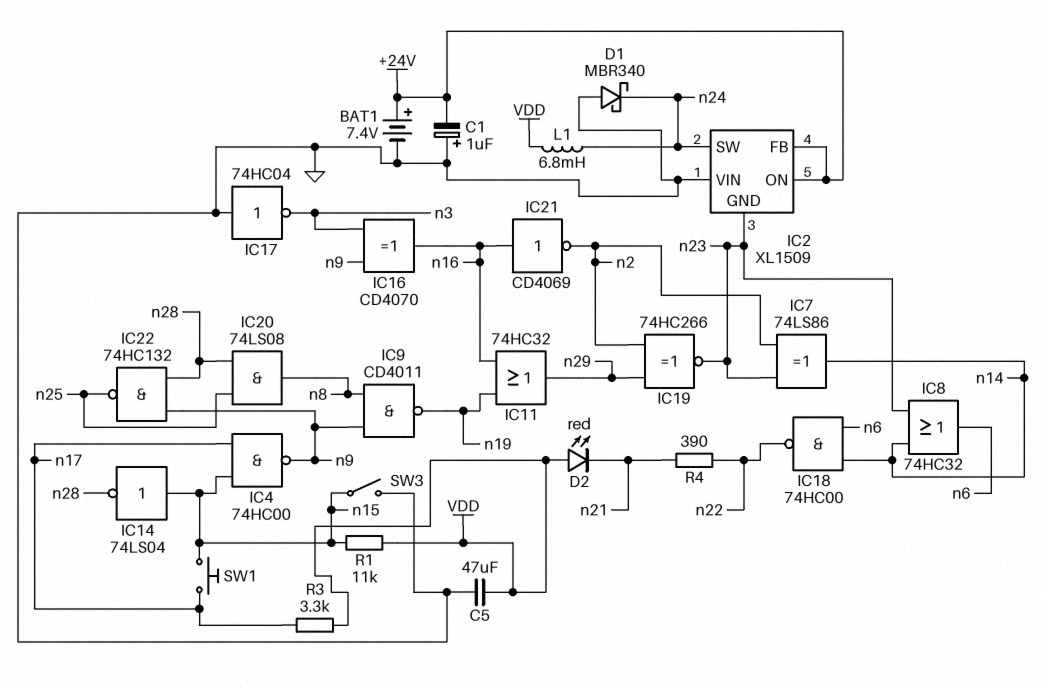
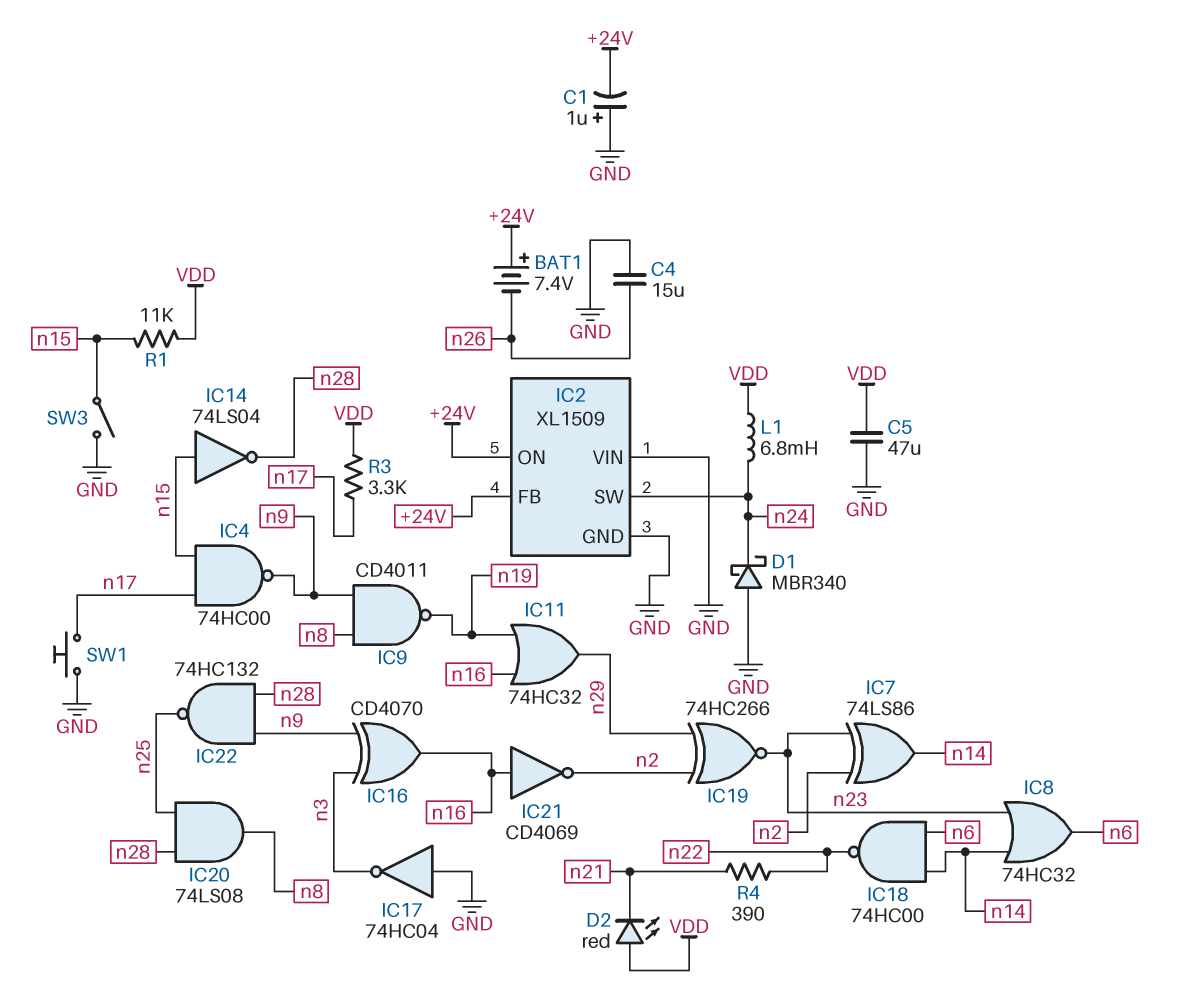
BAT1: 7.4V (plus +24V, minus GND) -> 7.4V (plus +24V, minus n26)
C4: none -> 15uF (GND, n26)
IC2 pin GND: n23 -> GND
SW1: button (n15, n17) -> button (GND, n17)

